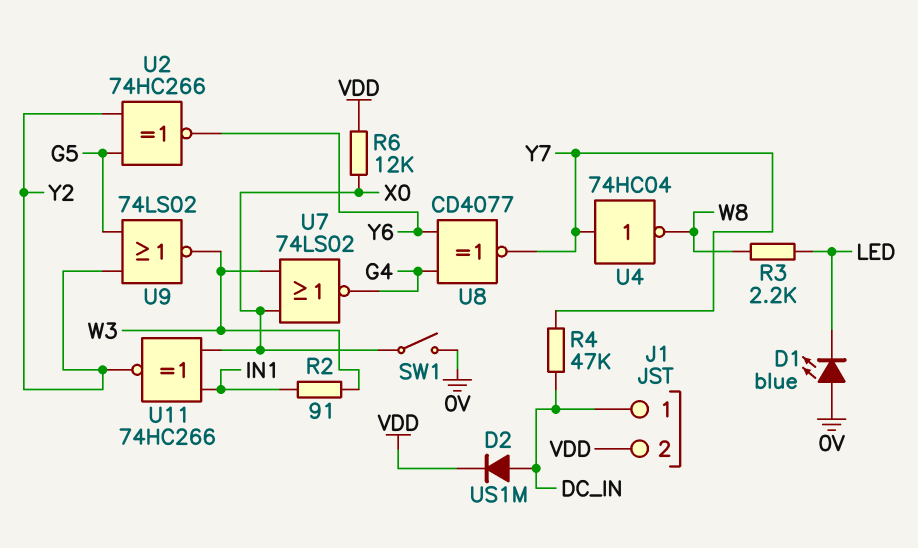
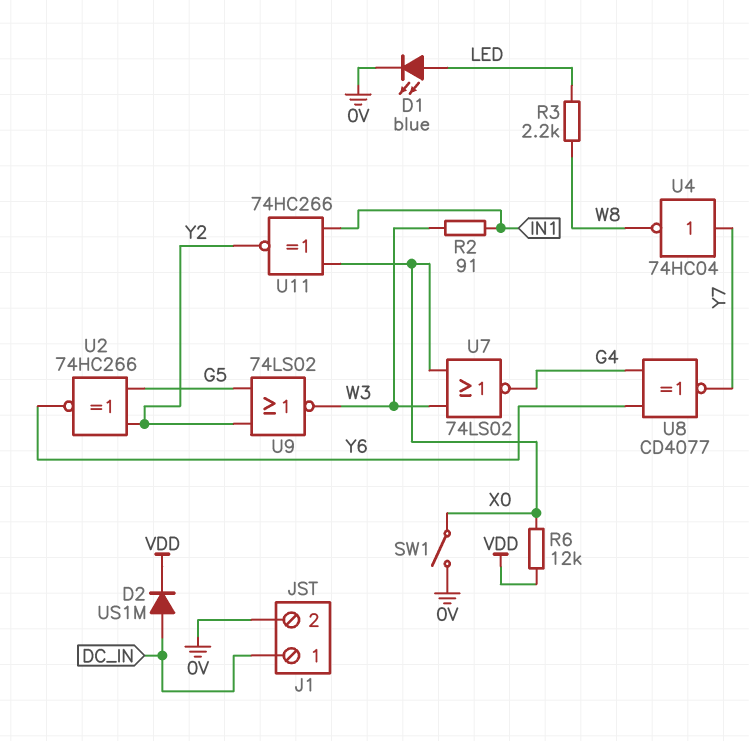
D1: LED blue (A 0V, K LED) -> LED blue (A LED, K 0V)
J1 pin 2: VDD -> 0V
R4: 47k (DC_IN, Y7) -> none

